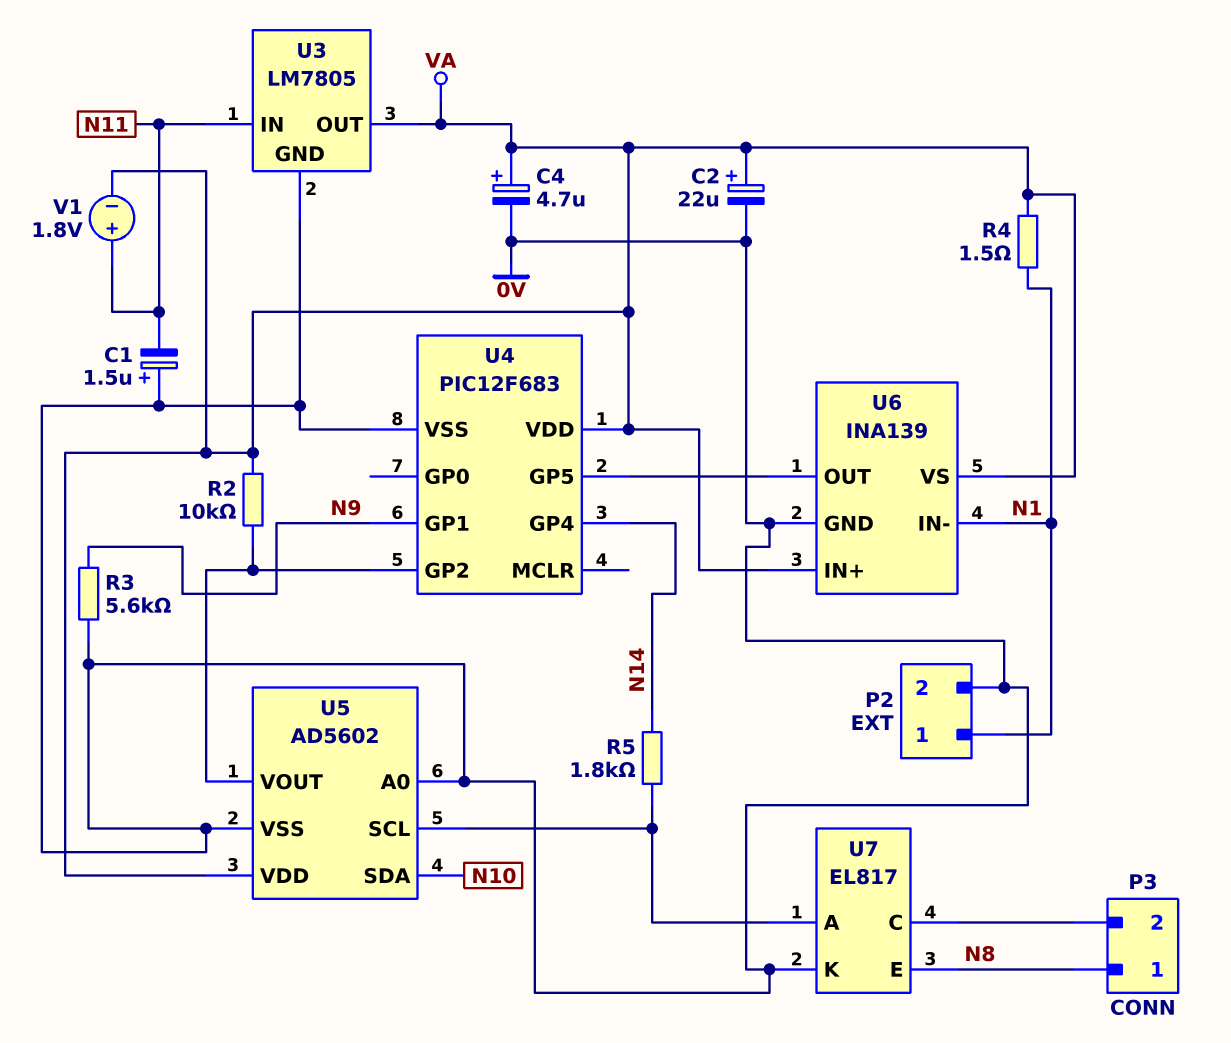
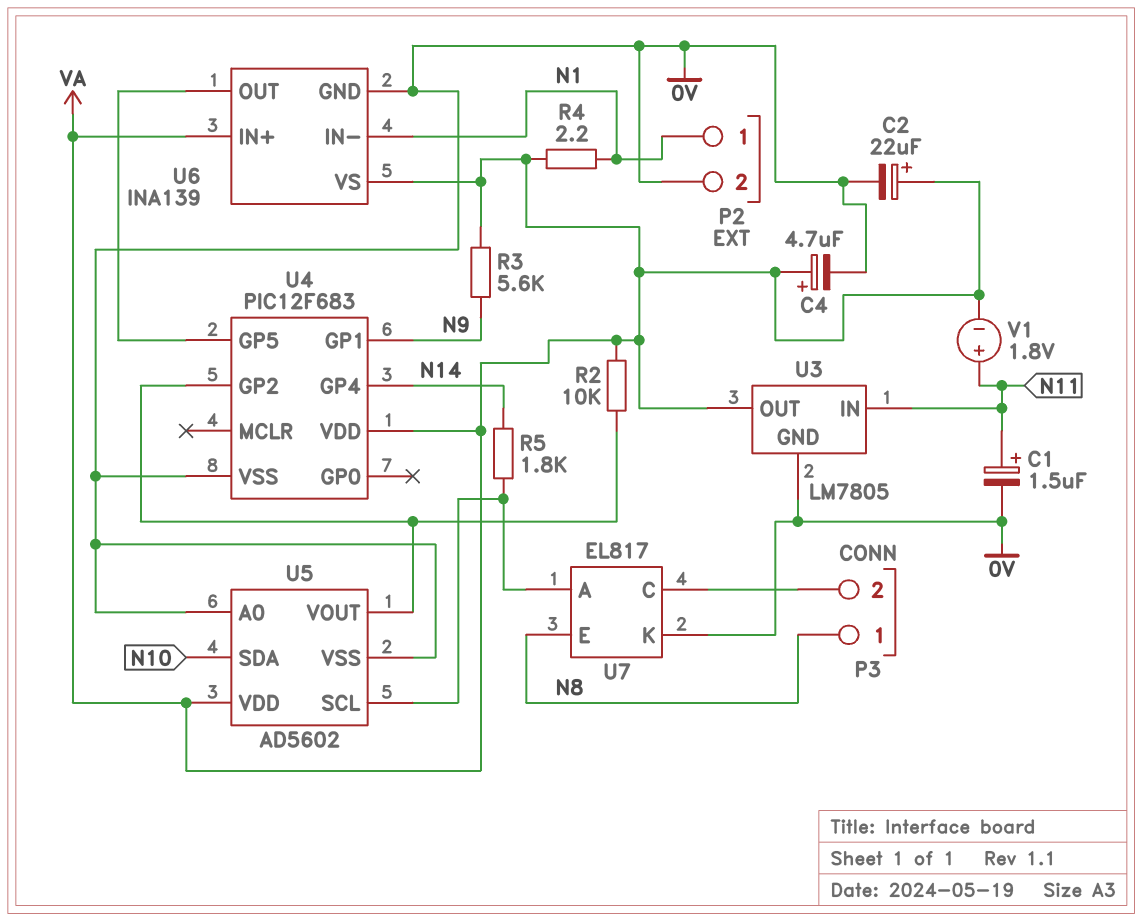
C1: 1.5uF (plus 0V, minus N11) -> 1.5uF (plus N11, minus 0V)
R3: 5.6k (0V, N9) -> 5.6k (N9, VA)
R4: 1.5 (N1, VA) -> 2.2 (N1, VA)

